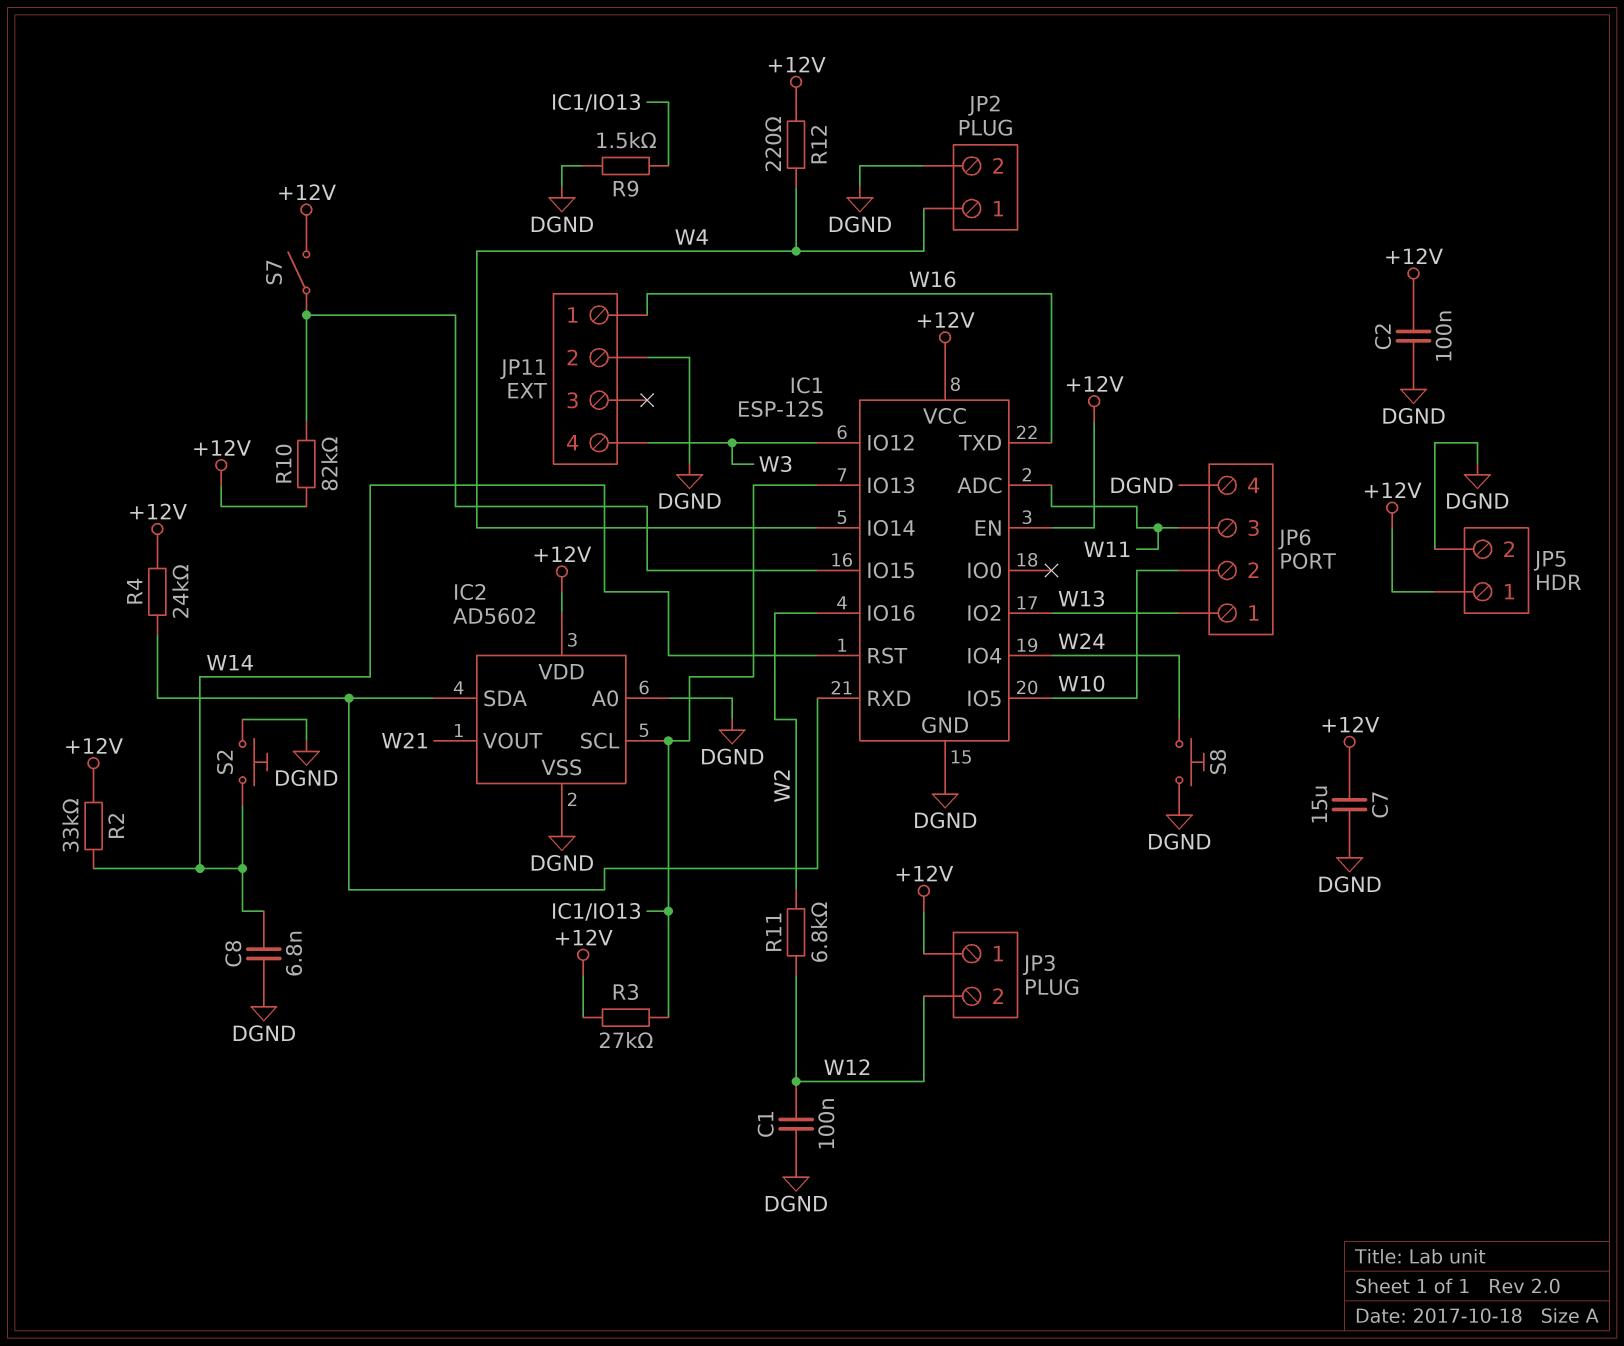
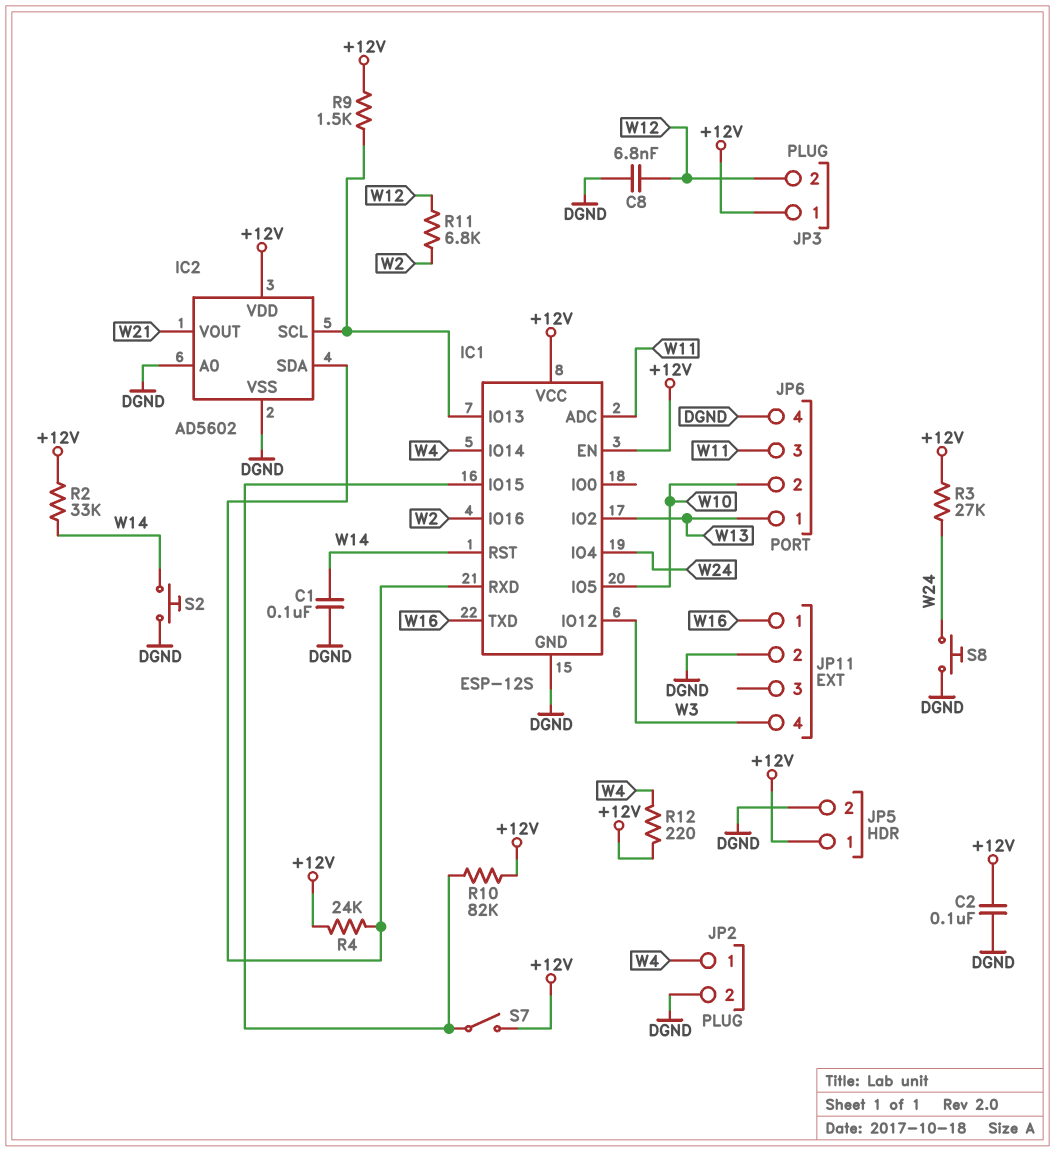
C1: 100nF (DGND, W12) -> 100nF (DGND, W14)
C7: 15uF (+12V, DGND) -> none
C8: 6.8nF (DGND, W14) -> 6.8nF (DGND, W12)
R3: 27k (+12V, IC1/IO13) -> 27k (+12V, W24)
R9: 1.5k (DGND, IC1/IO13) -> 1.5k (+12V, IC1/IO13)

